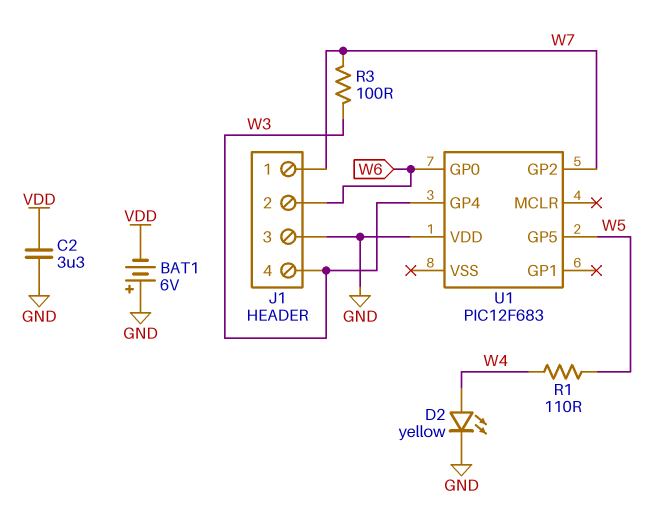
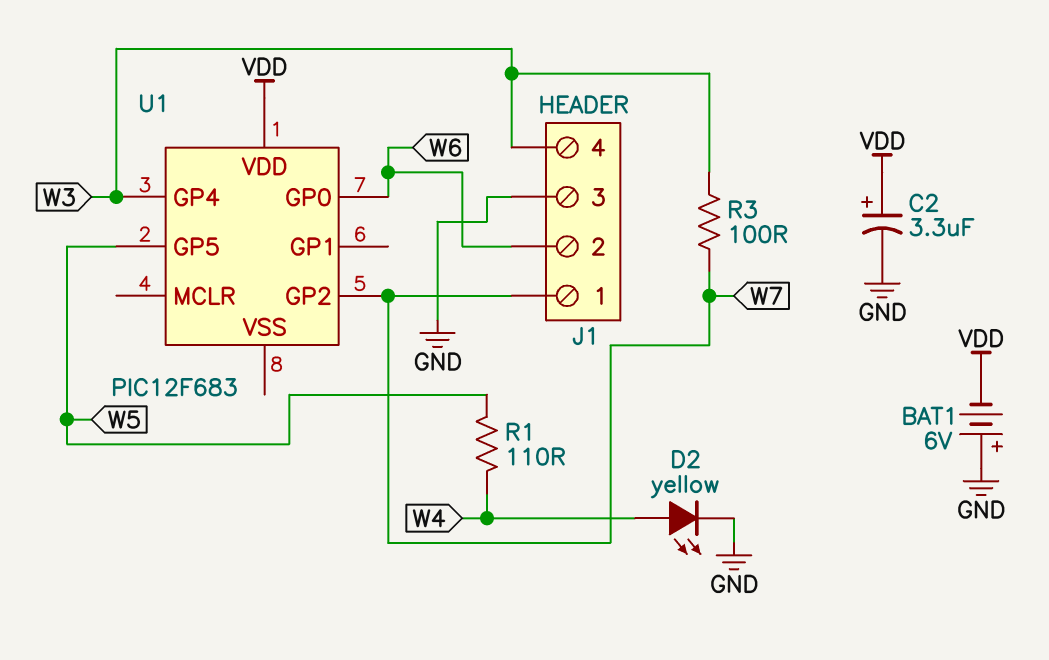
C2: 3.3uF (GND, VDD) -> 3.3uF (plus VDD, minus GND)
U1 pin VDD: GND -> VDD

